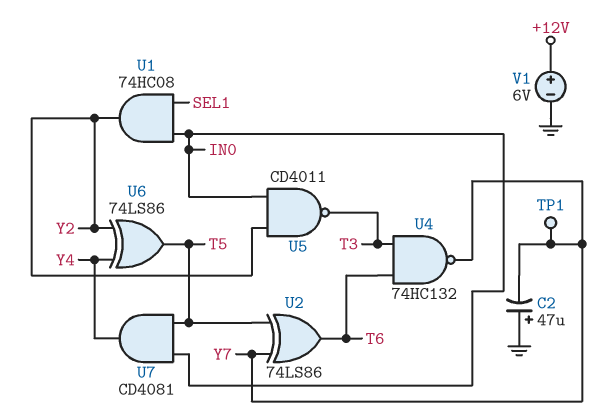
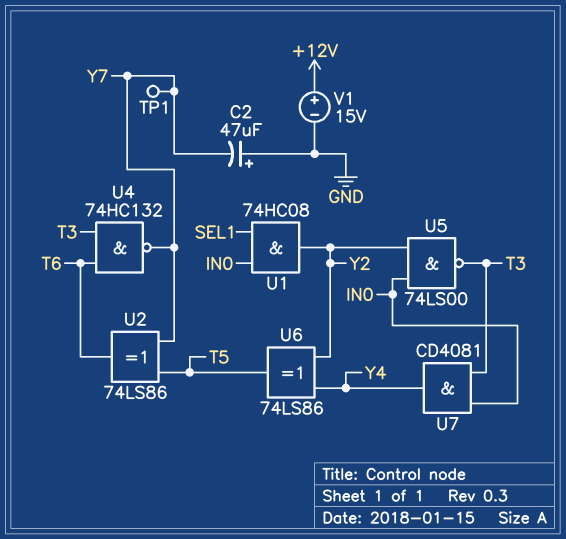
U5: NAND CD4011 (in IN0, in Y2, out T3) -> NAND 74LS00 (in IN0, in Y2, out T3)
U7: AND CD4081 (in IN0, in T5, out Y4) -> AND CD4081 (in IN0, in T3, out Y4)
V1: 6V (plus +12V, minus GND) -> 15V (plus +12V, minus GND)

